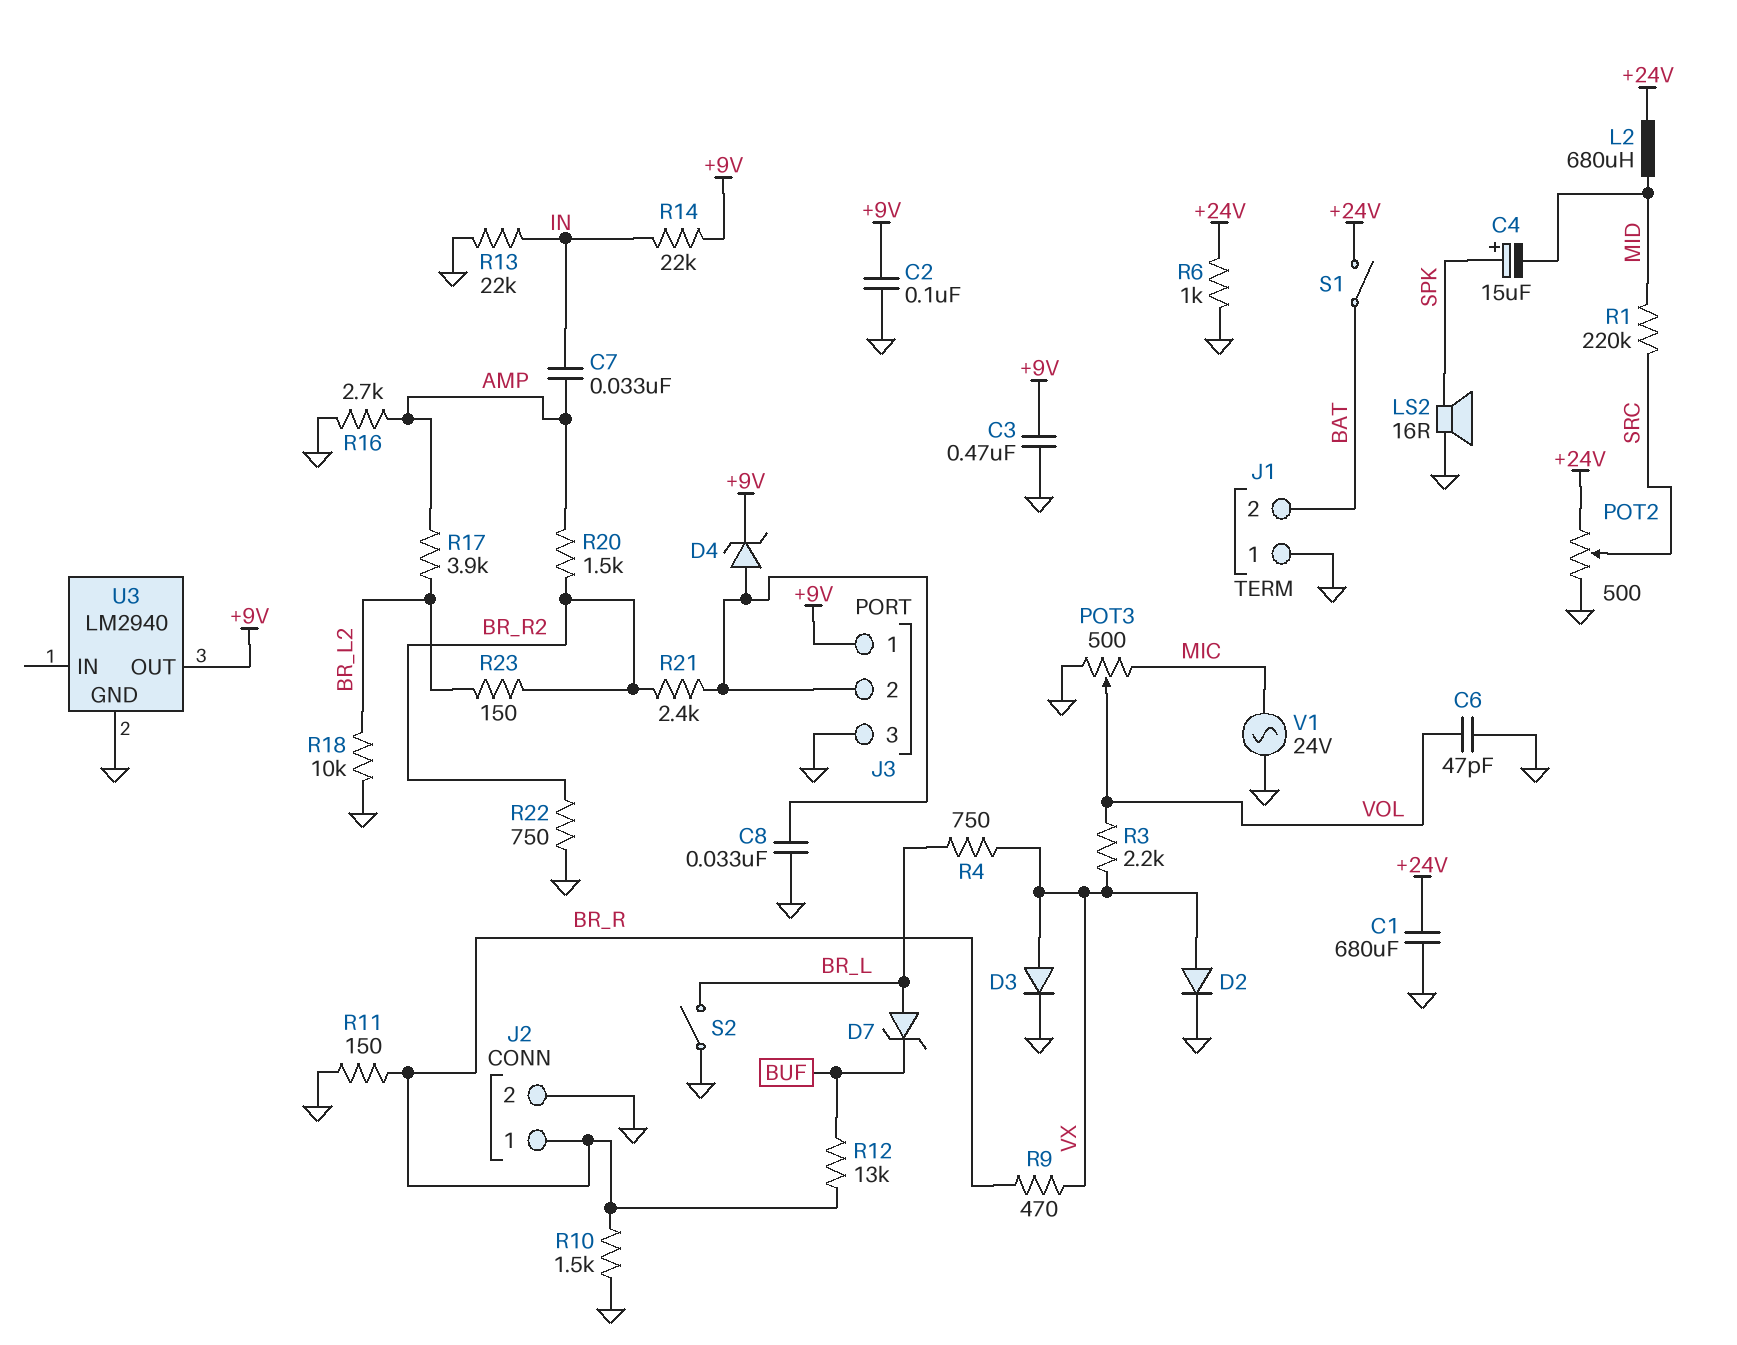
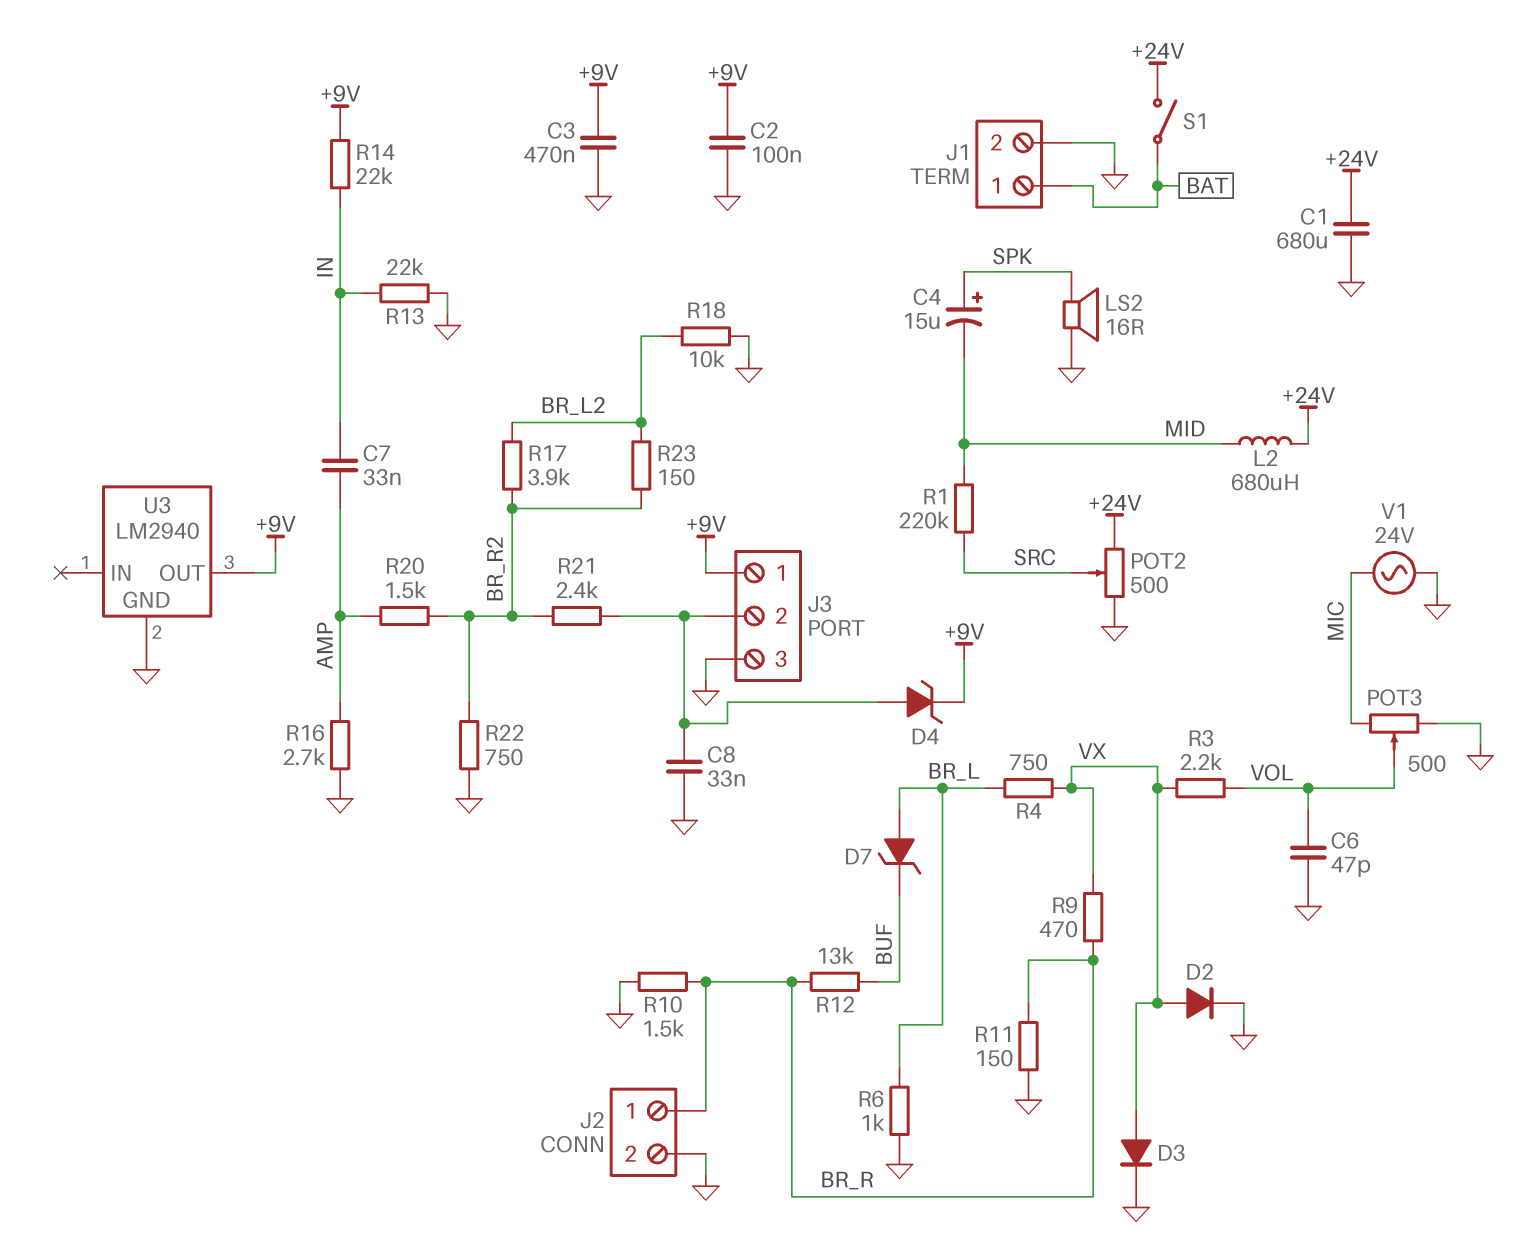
J1 pin 1: GND -> BAT
J1 pin 2: BAT -> GND
R6: 1k (+24V, GND) -> 1k (BR_L, GND)
R17: 3.9k (AMP, BR_L2) -> 3.9k (BR_L2, BR_R2)
S2: switch (BR_L, GND) -> none

